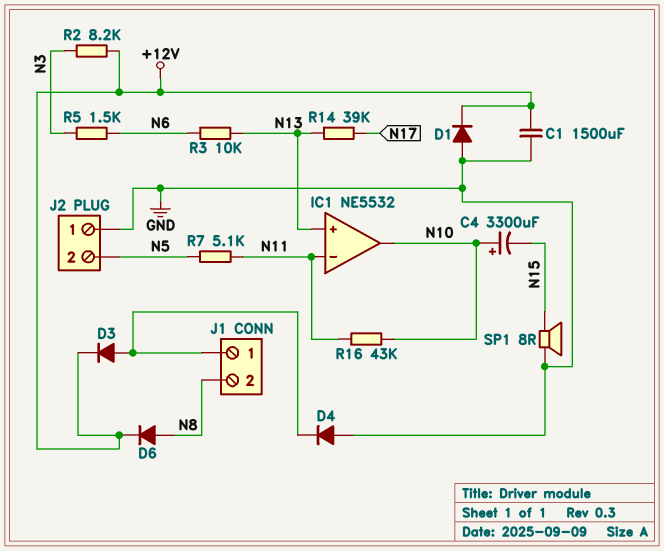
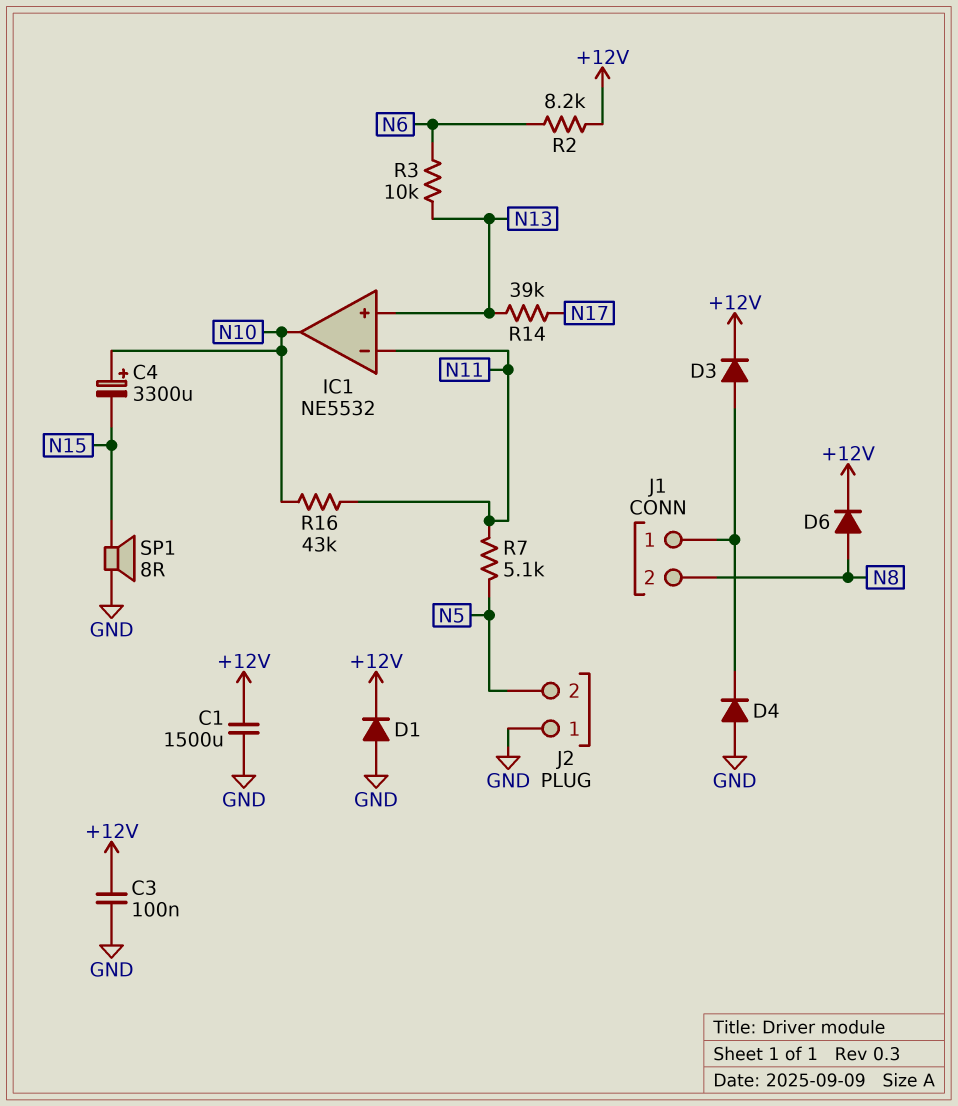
C3: none -> 100nF (+12V, GND)
R2: 8.2k (+12V, N3) -> 8.2k (+12V, N6)
R5: 1.5k (N3, N6) -> none

